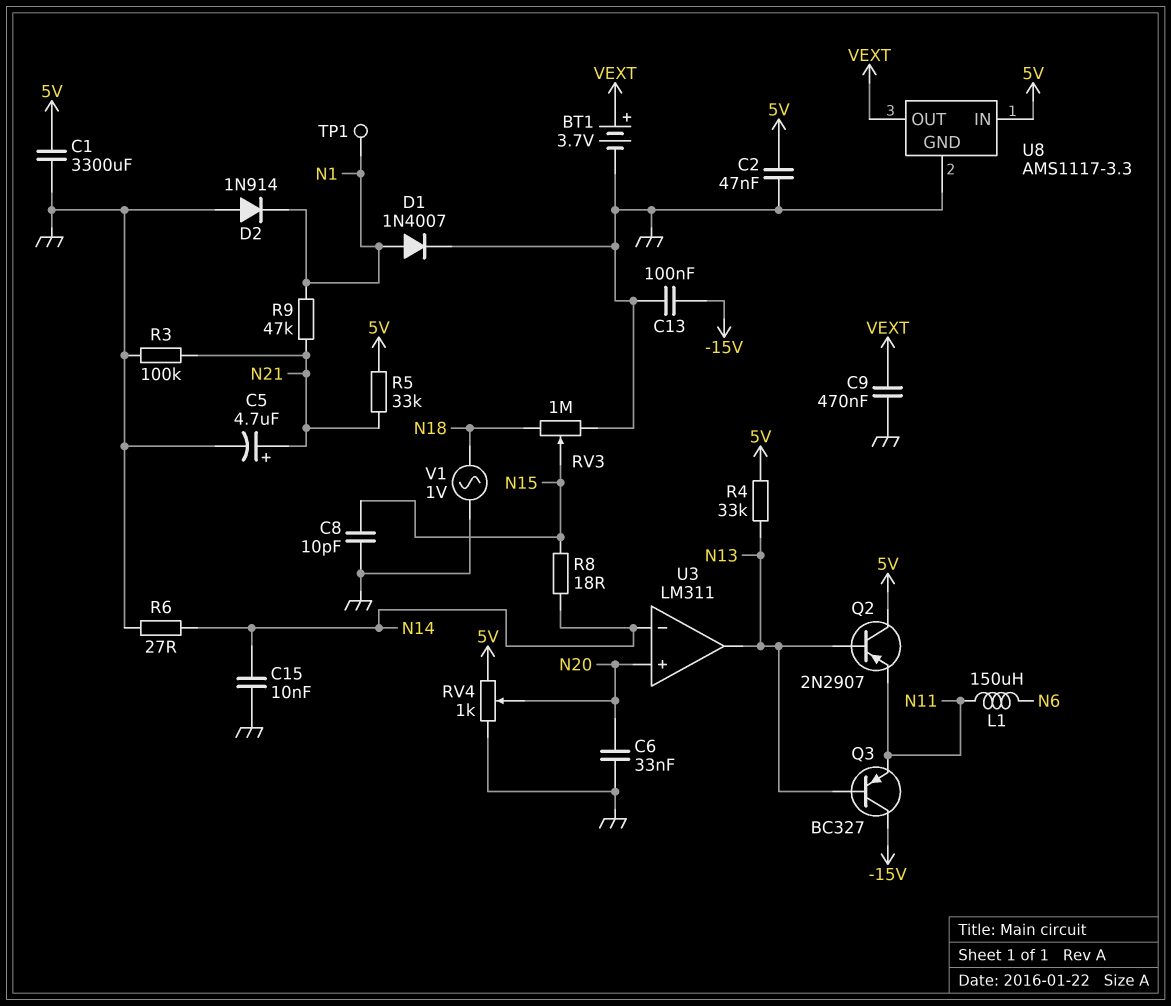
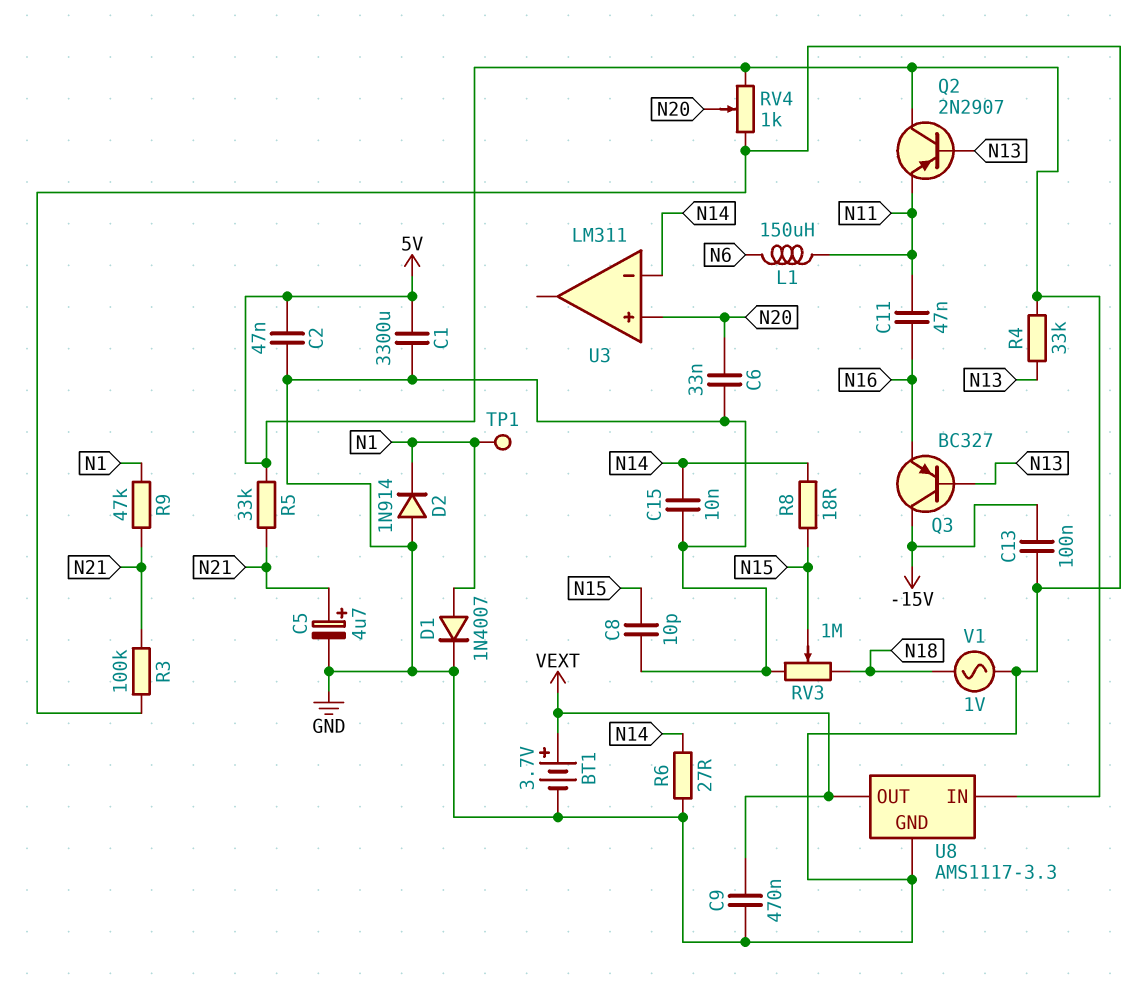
C11: none -> 47nF (N11, N16)
Q3: PNP BC327 (B N13, C -15V, E N11) -> PNP BC327 (B N13, C -15V, E N16)
U3 pin out: N13 -> none

